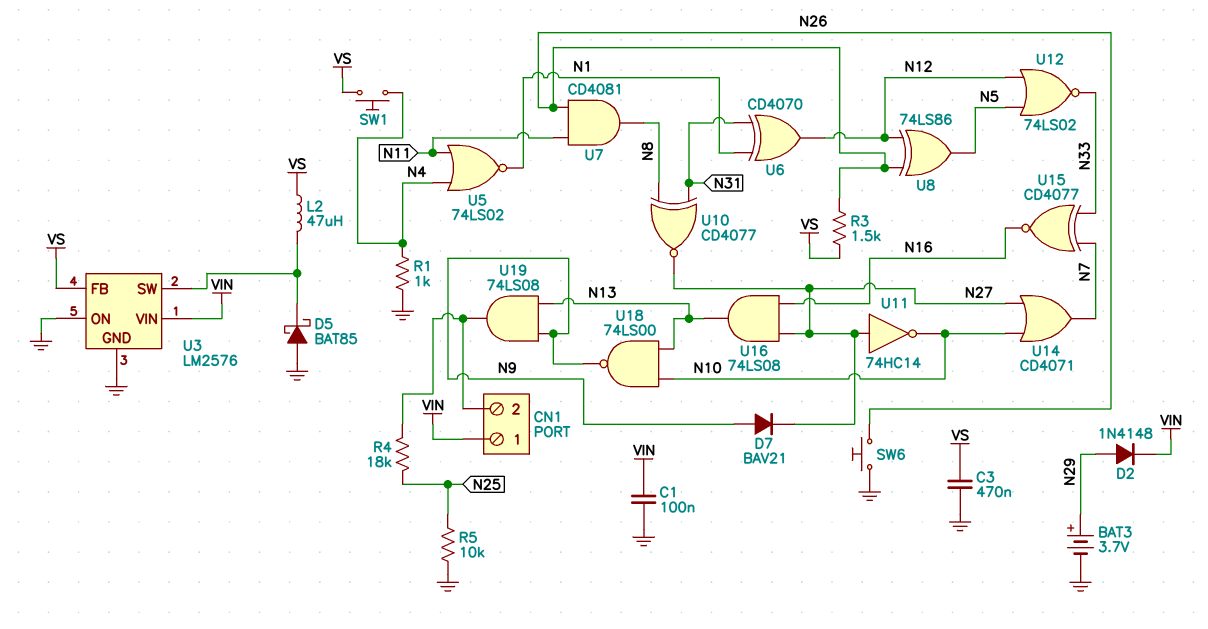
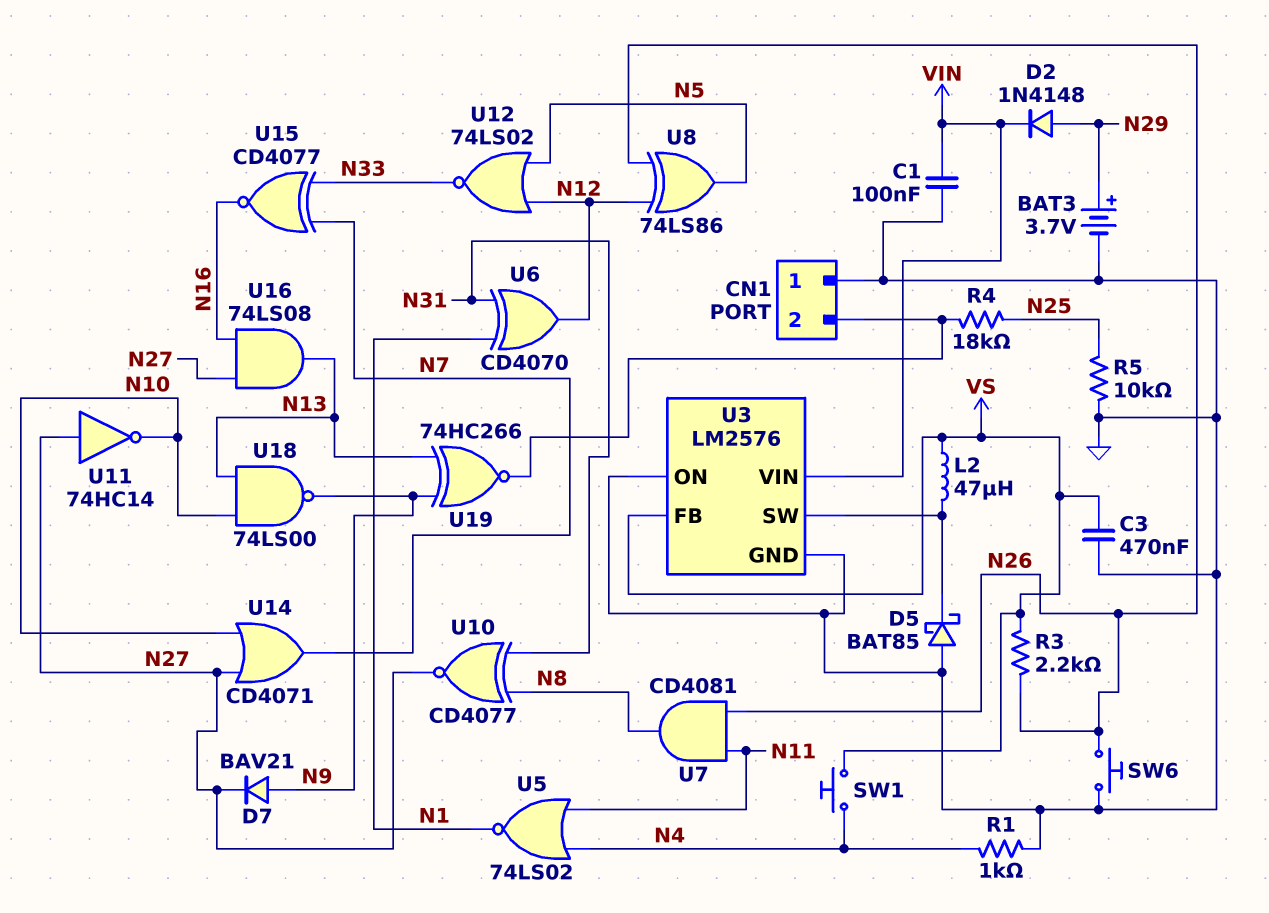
CN1 pin 1: VIN -> GND
R3: 1.5k (N26, VS) -> 2.2k (N26, VS)
U19: AND 74LS08 (in N9, in N13, out CN1/2) -> XNOR 74HC266 (in N9, in N13, out CN1/2)

